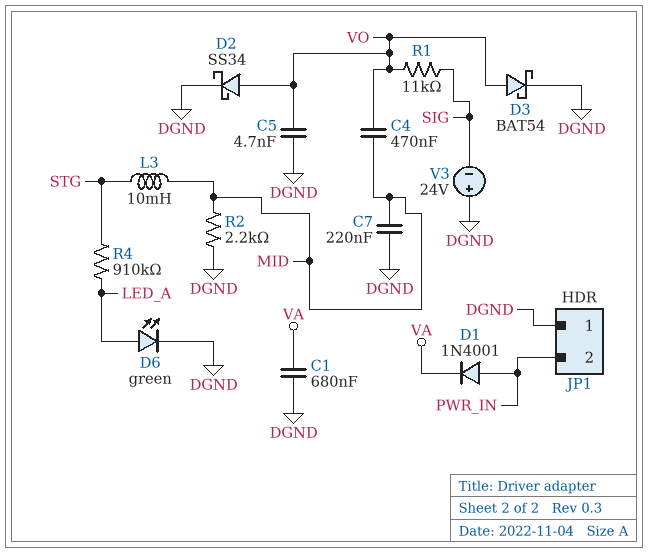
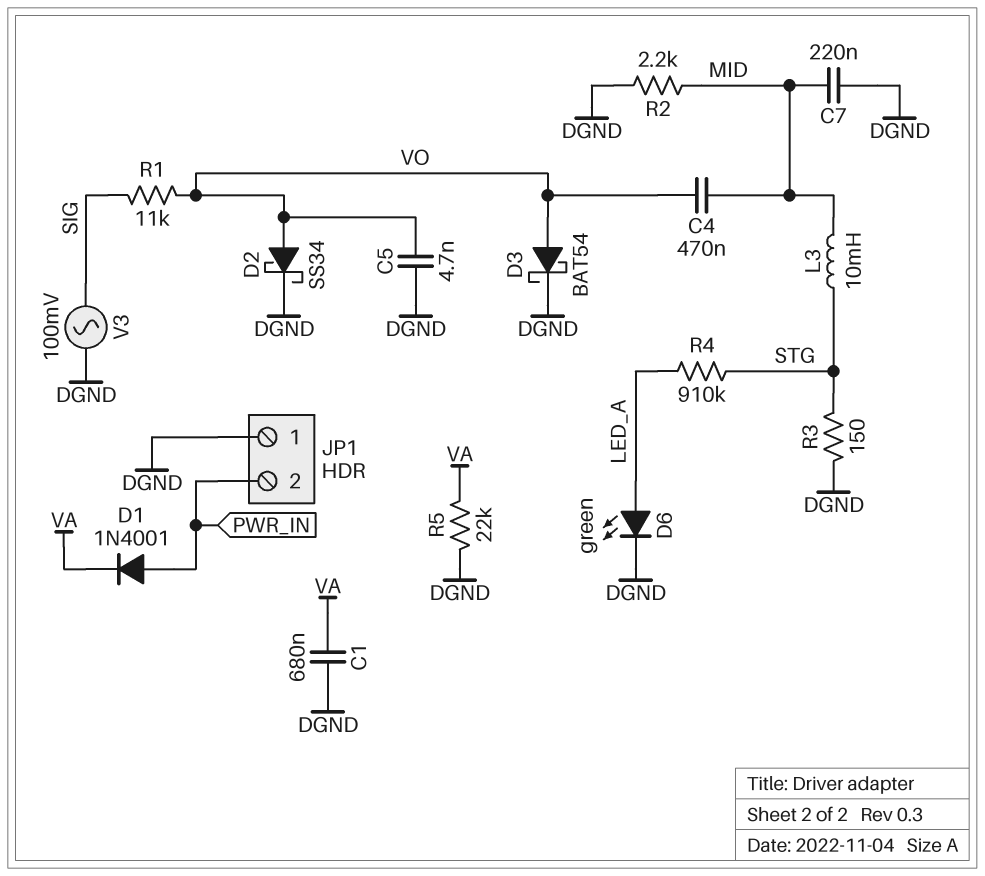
R3: none -> 150 (DGND, STG)
R5: none -> 22k (DGND, VA)
V3: 24V (plus DGND, minus SIG) -> AC 100mV (DGND, SIG)

